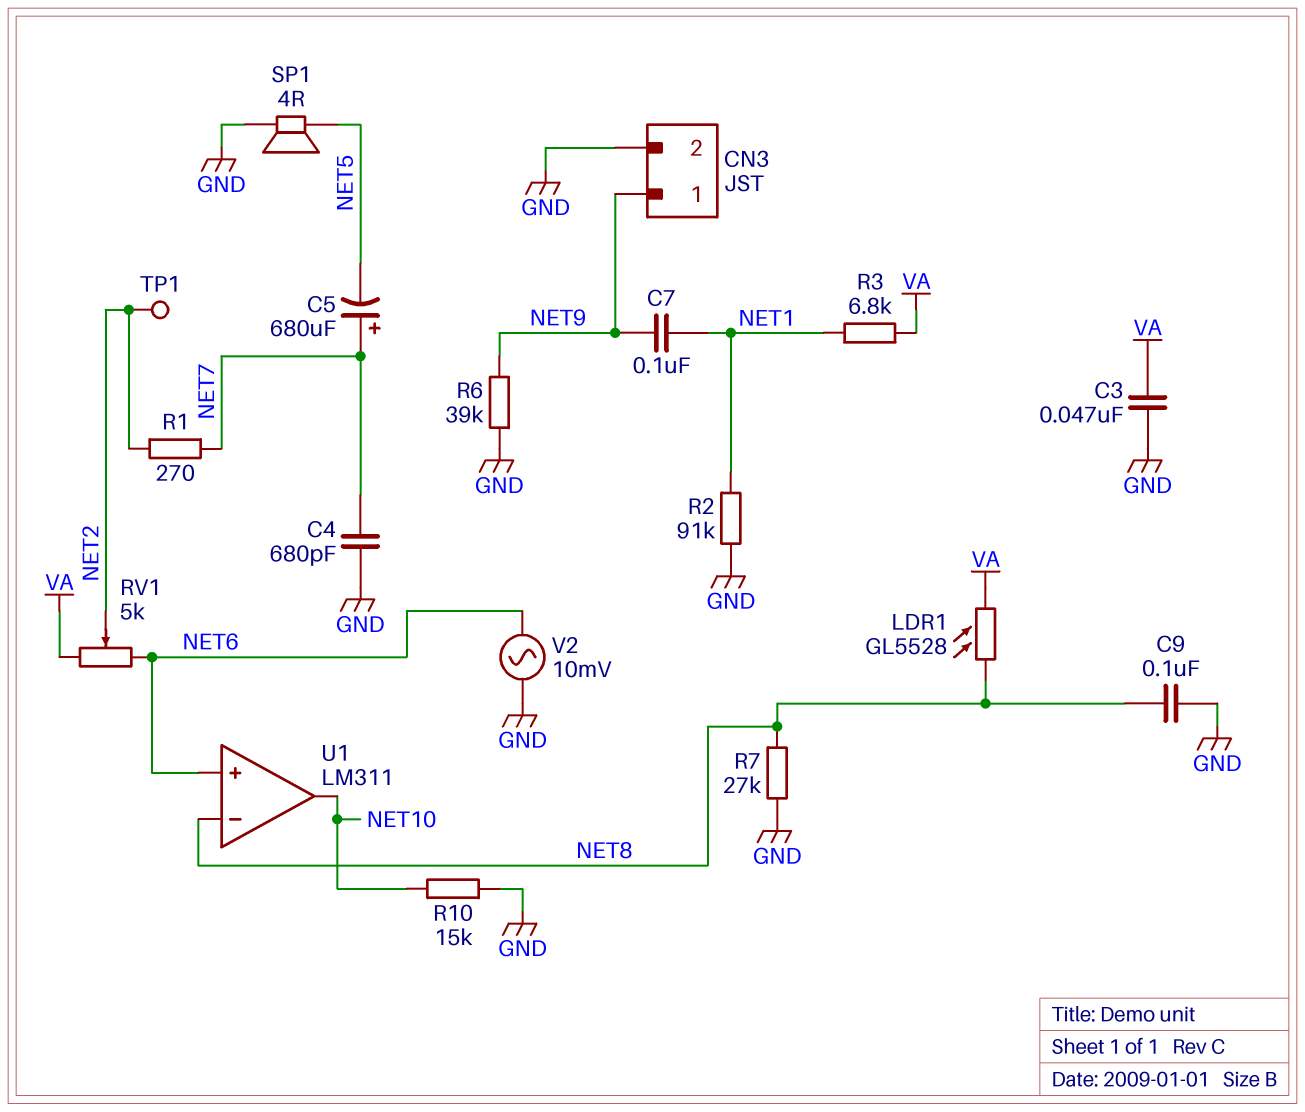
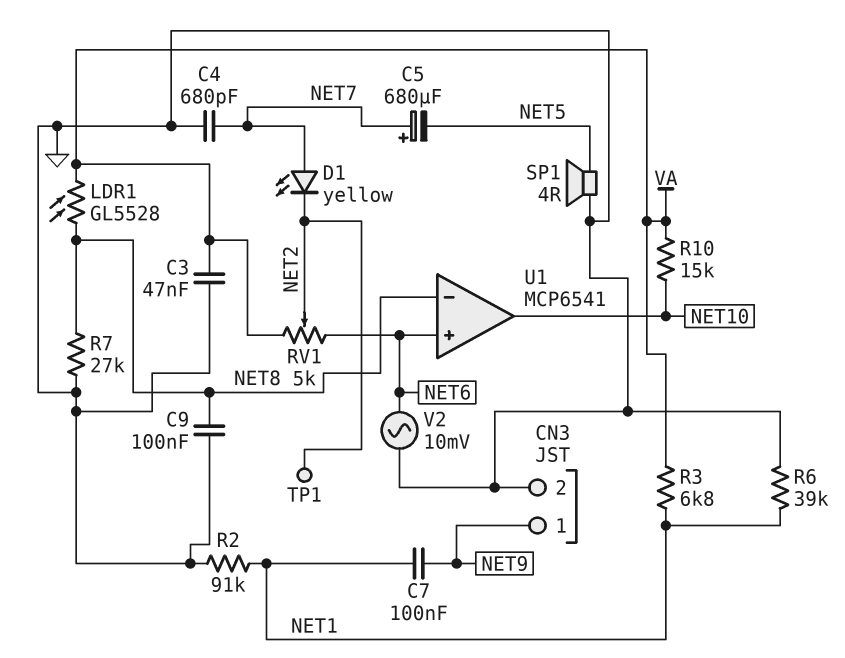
D1: none -> LED yellow (A NET7, K NET2)
R1: 270 (NET2, NET7) -> none
R6: 39k (GND, NET9) -> 39k (GND, NET1)
R10: 15k (GND, NET10) -> 15k (NET10, VA)
U1: LM311 -> MCP6541

